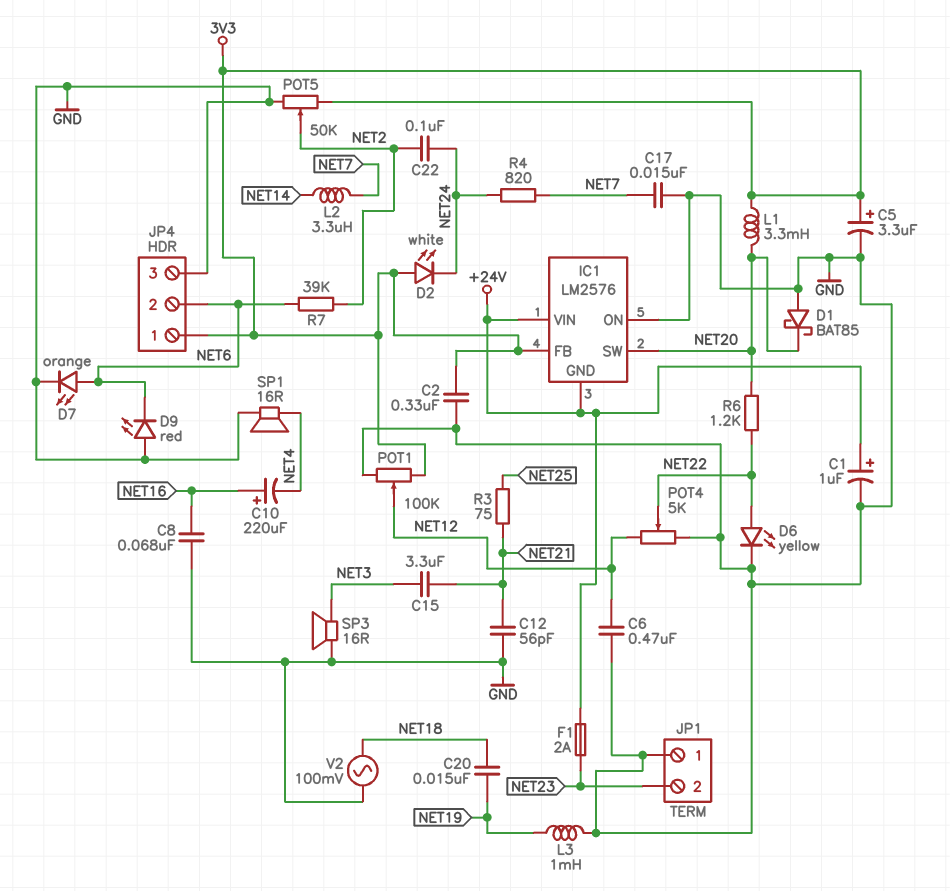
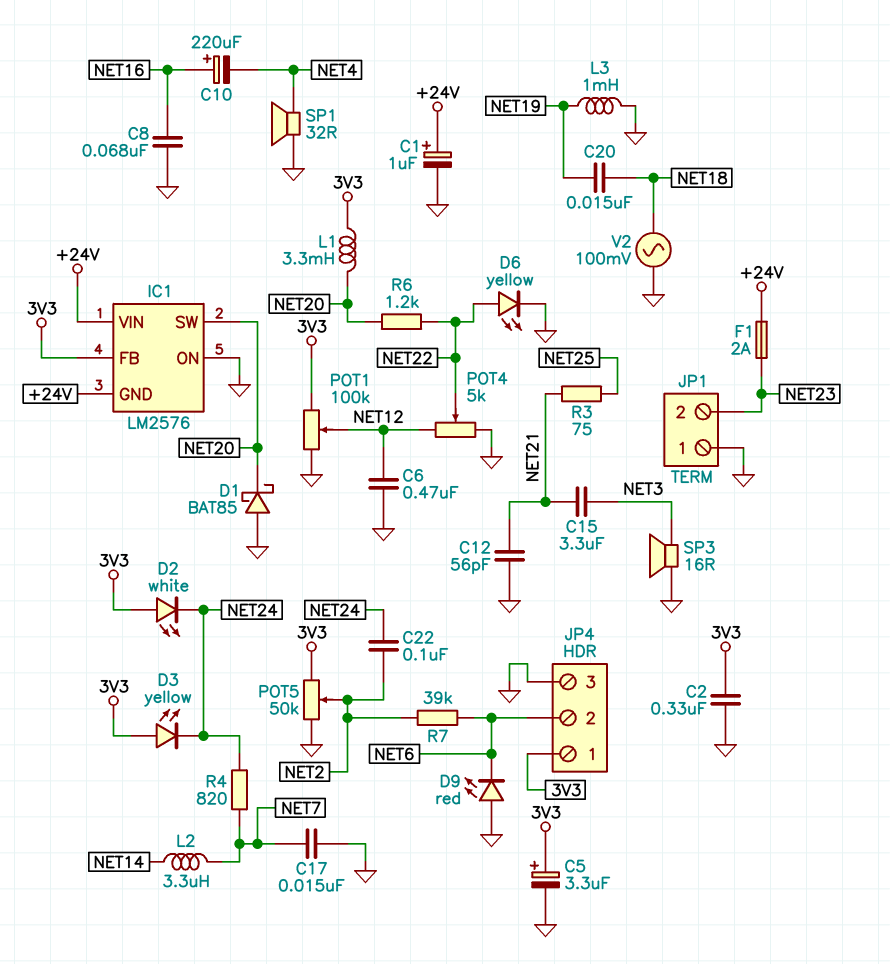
D3: none -> LED yellow (A 3V3, K NET24)
D7: LED orange (A NET6, K GND) -> none
SP1: speaker 16R (GND, NET4) -> speaker 32R (GND, NET4)

